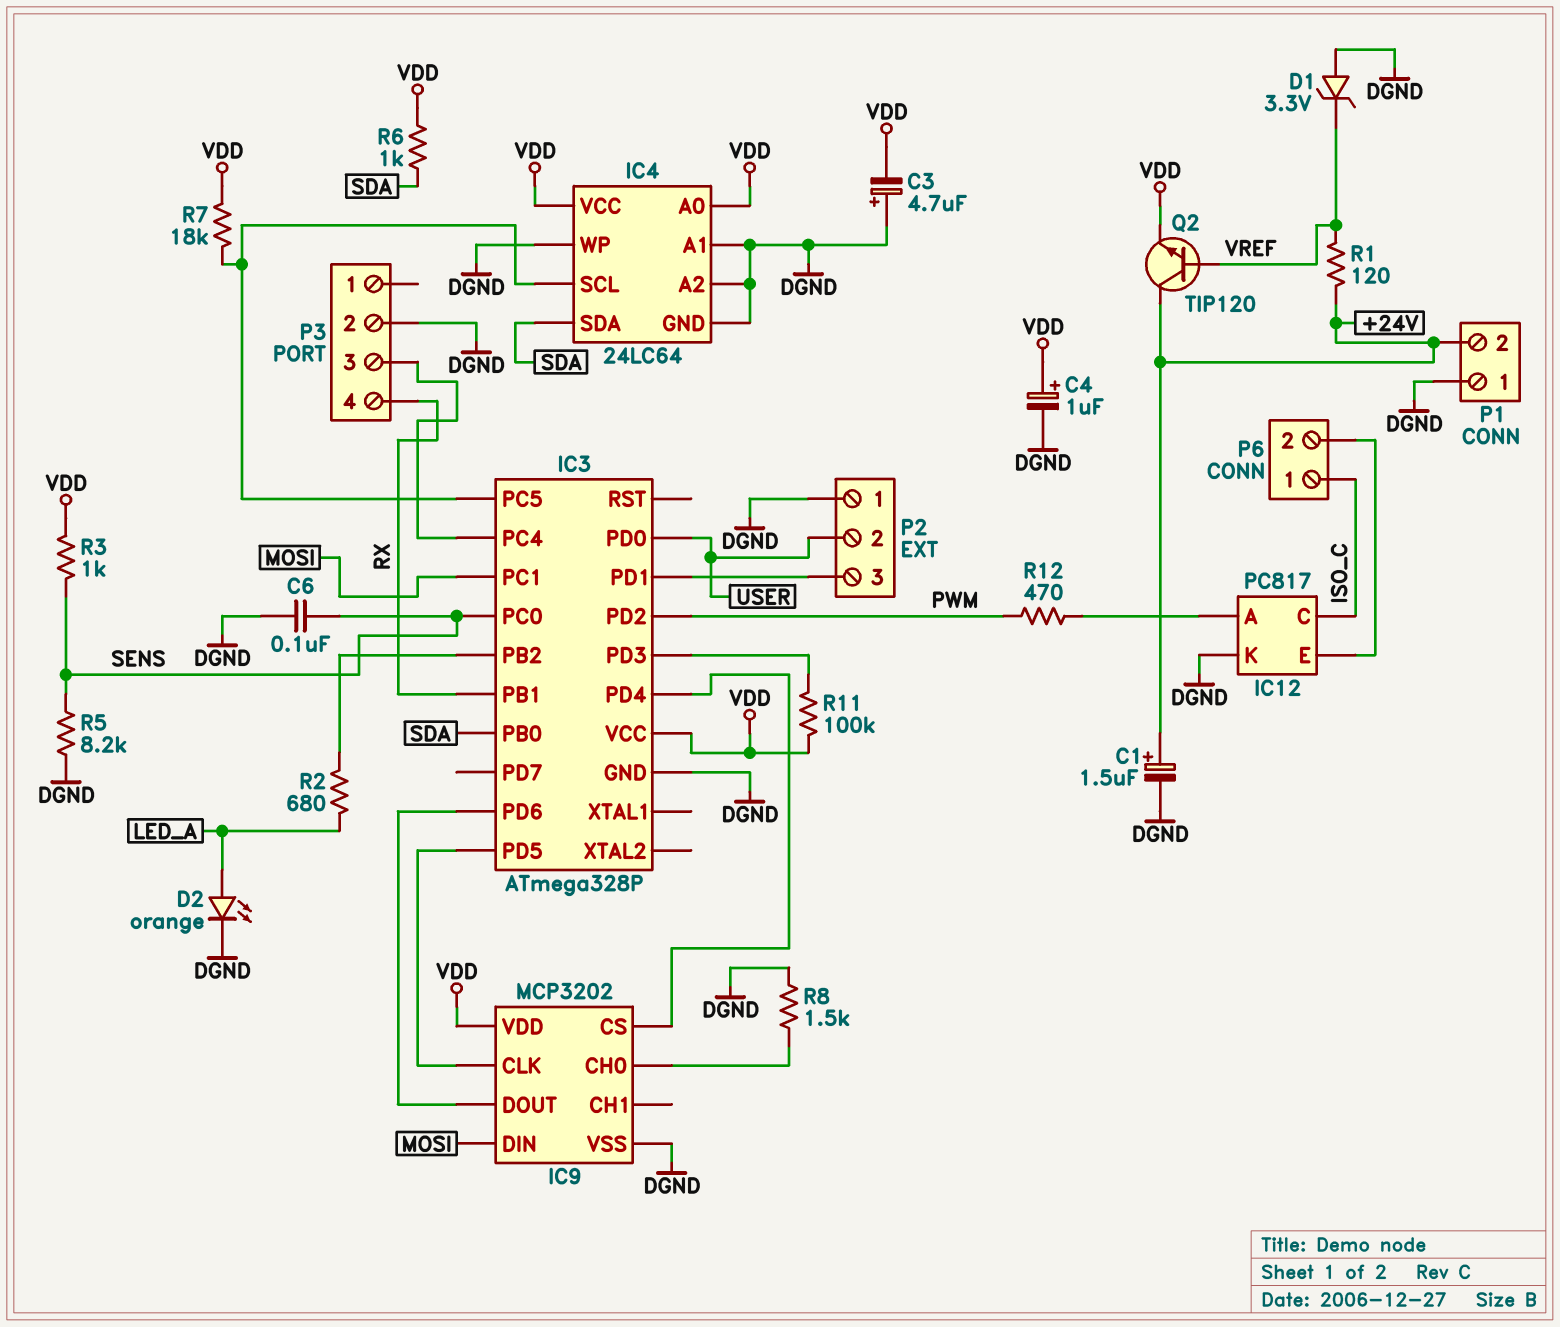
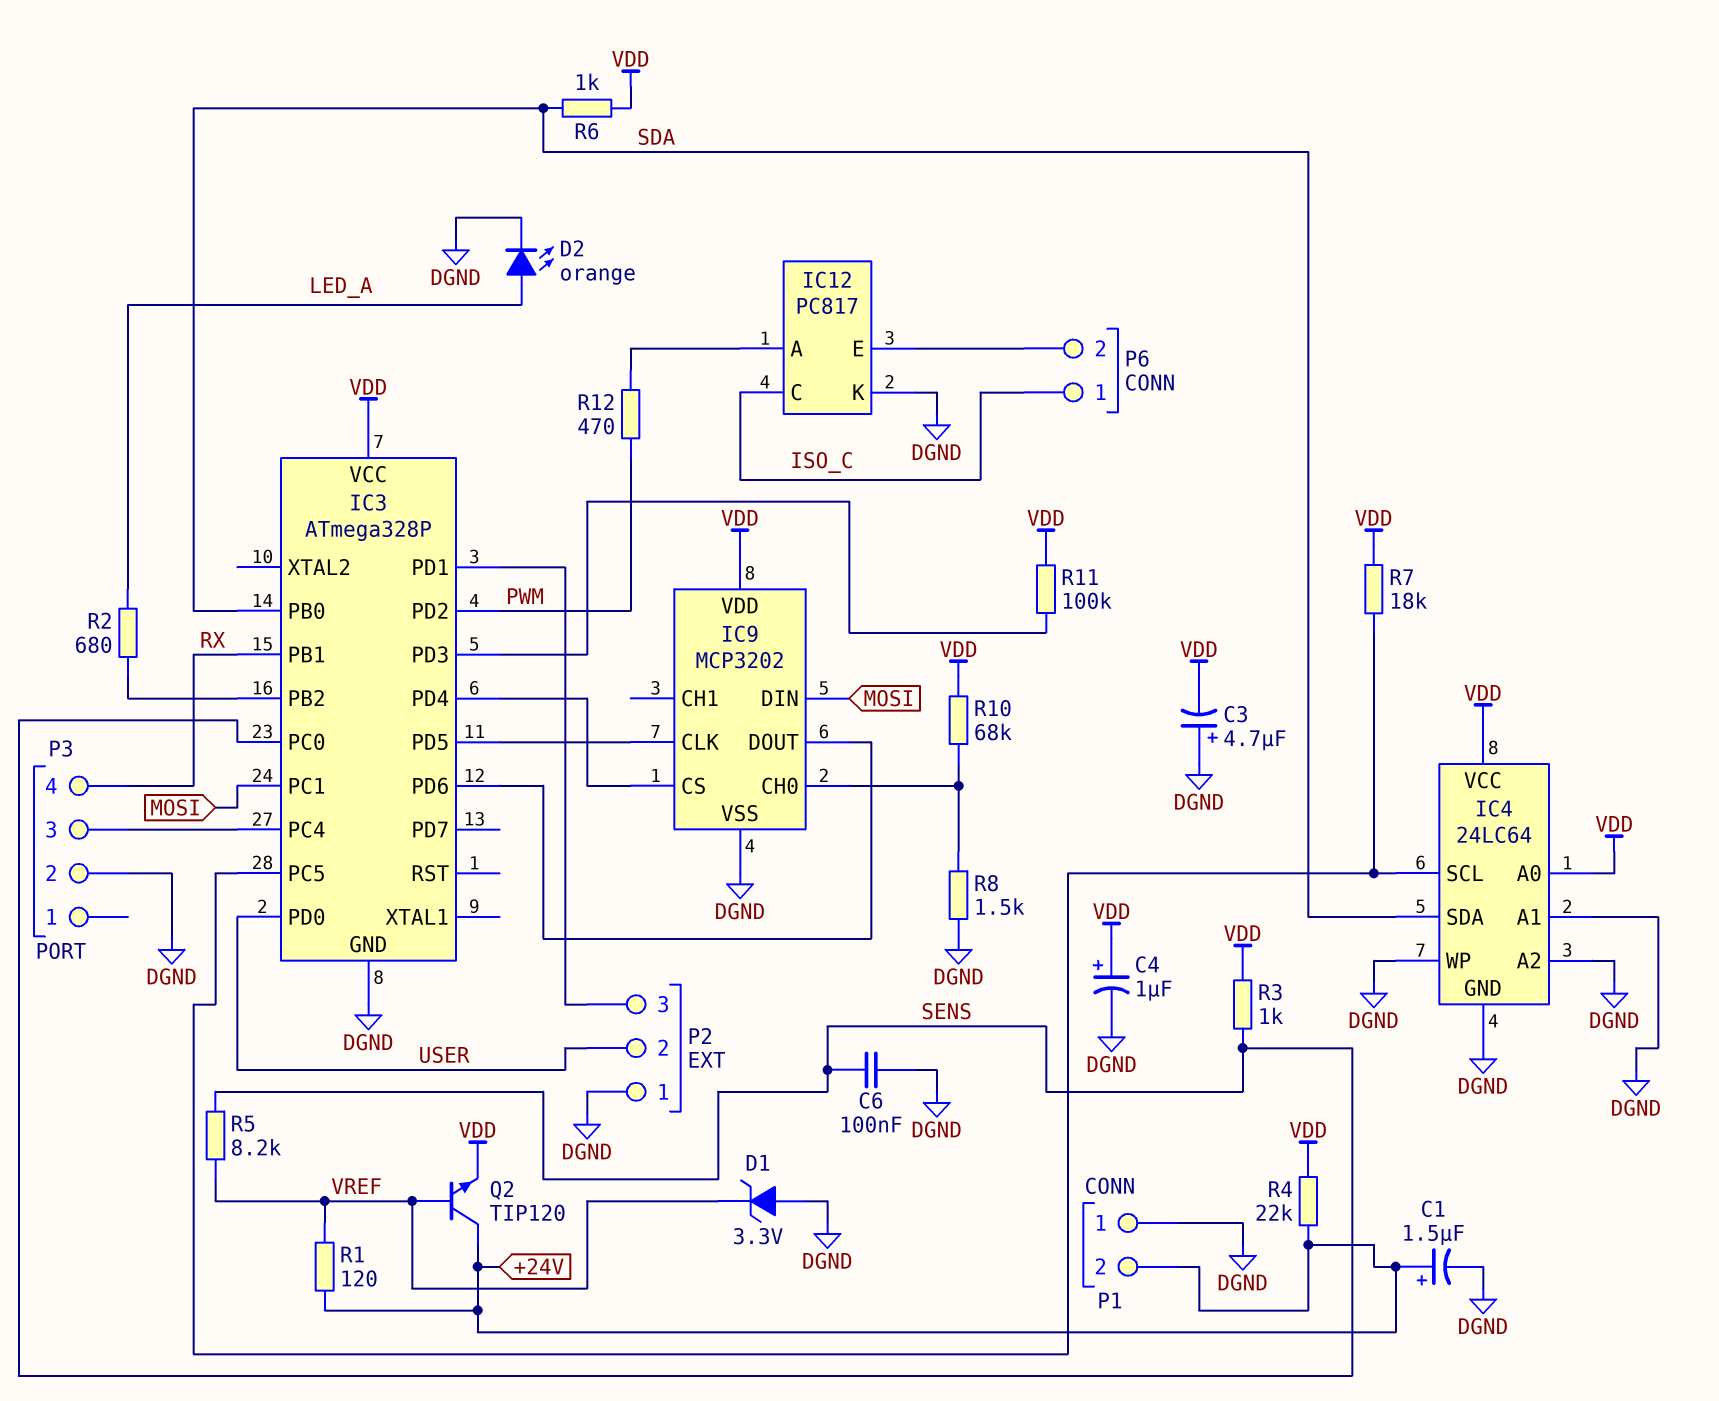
R4: none -> 22k (+24V, VDD)
R5: 8.2k (DGND, SENS) -> 8.2k (SENS, VREF)
R10: none -> 68k (IC9/CH0, VDD)

